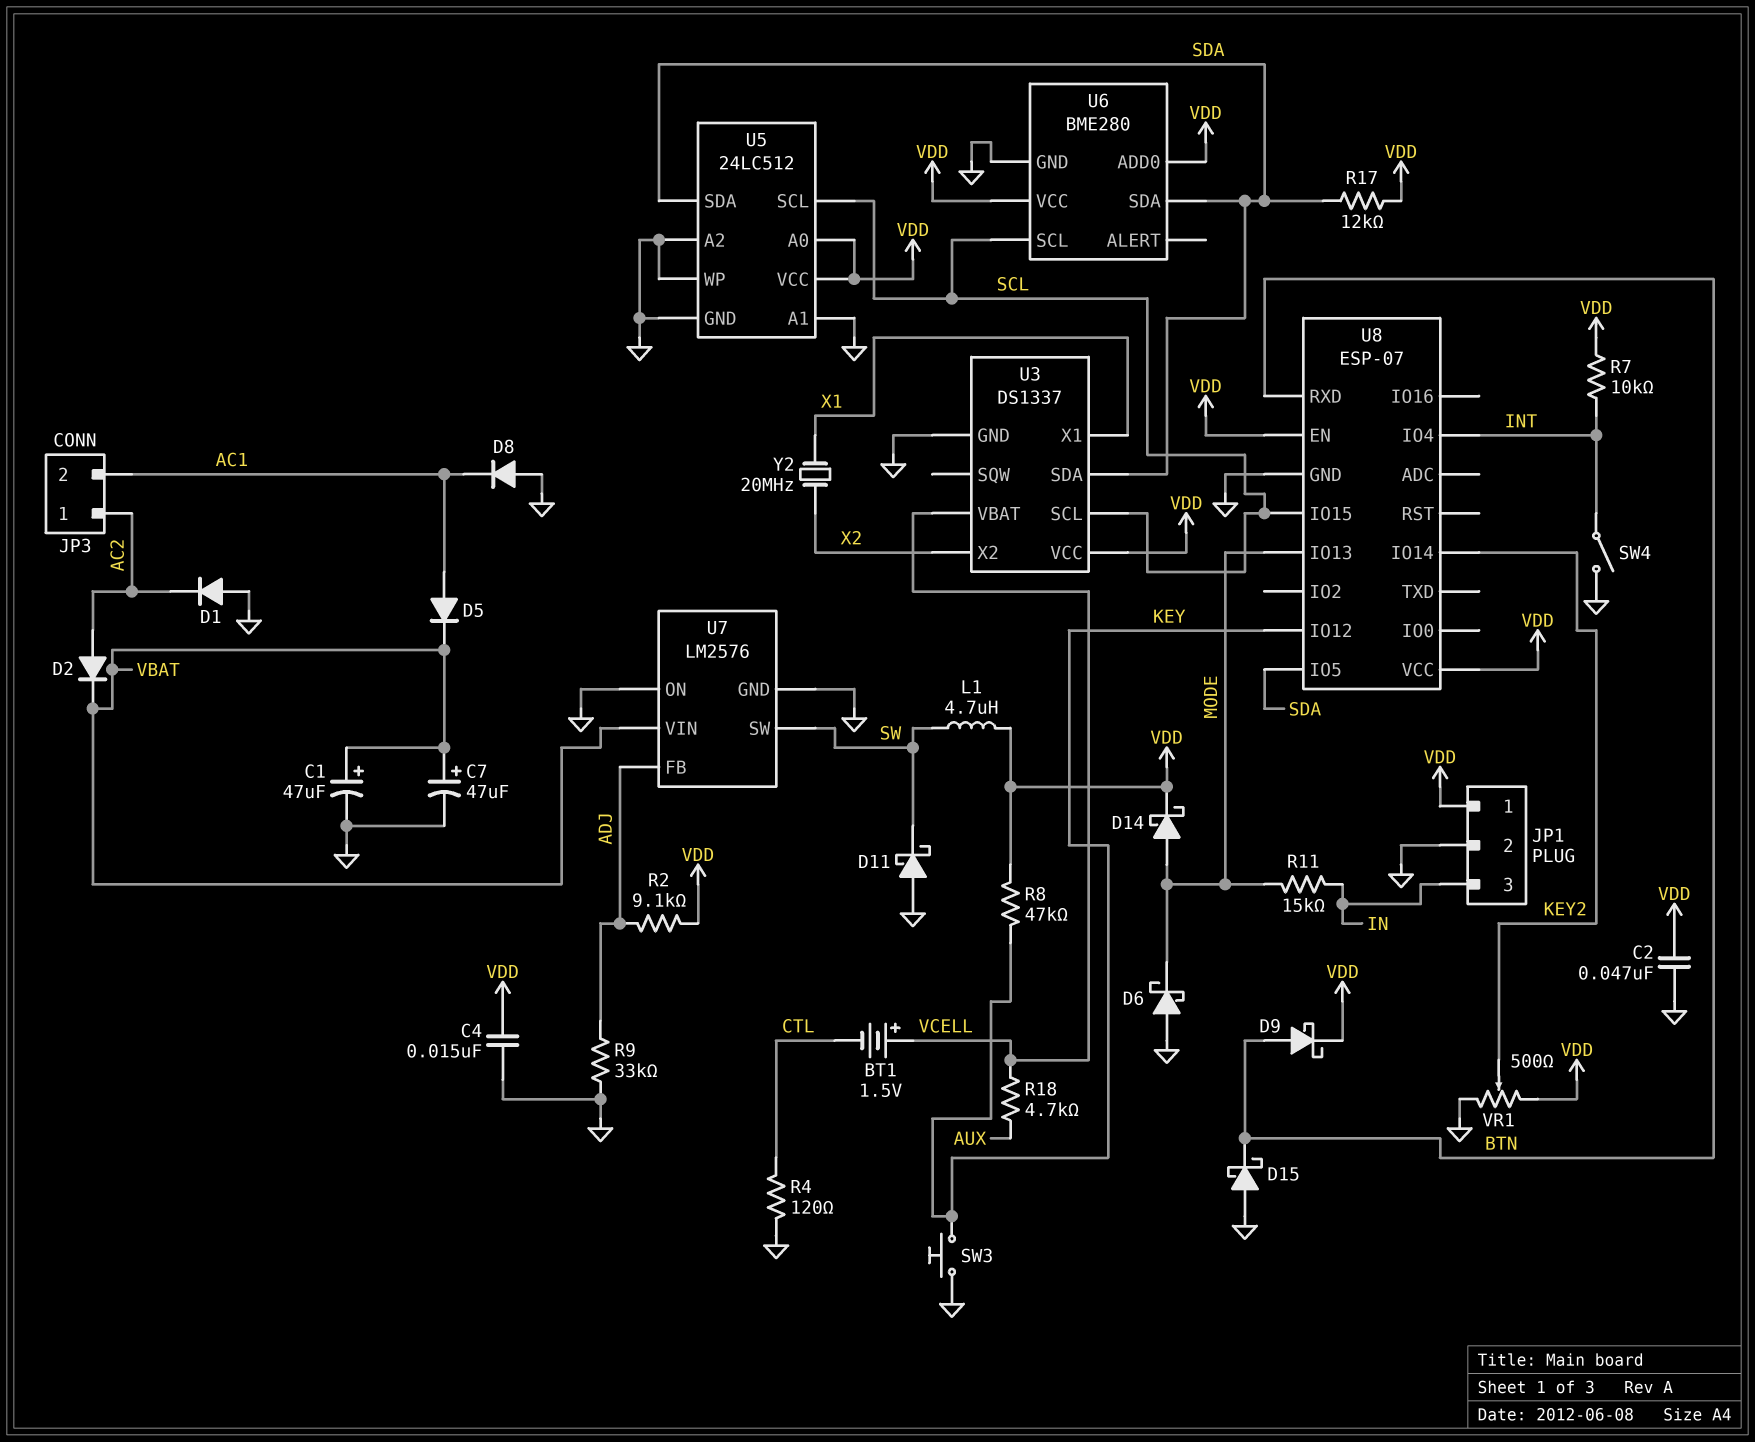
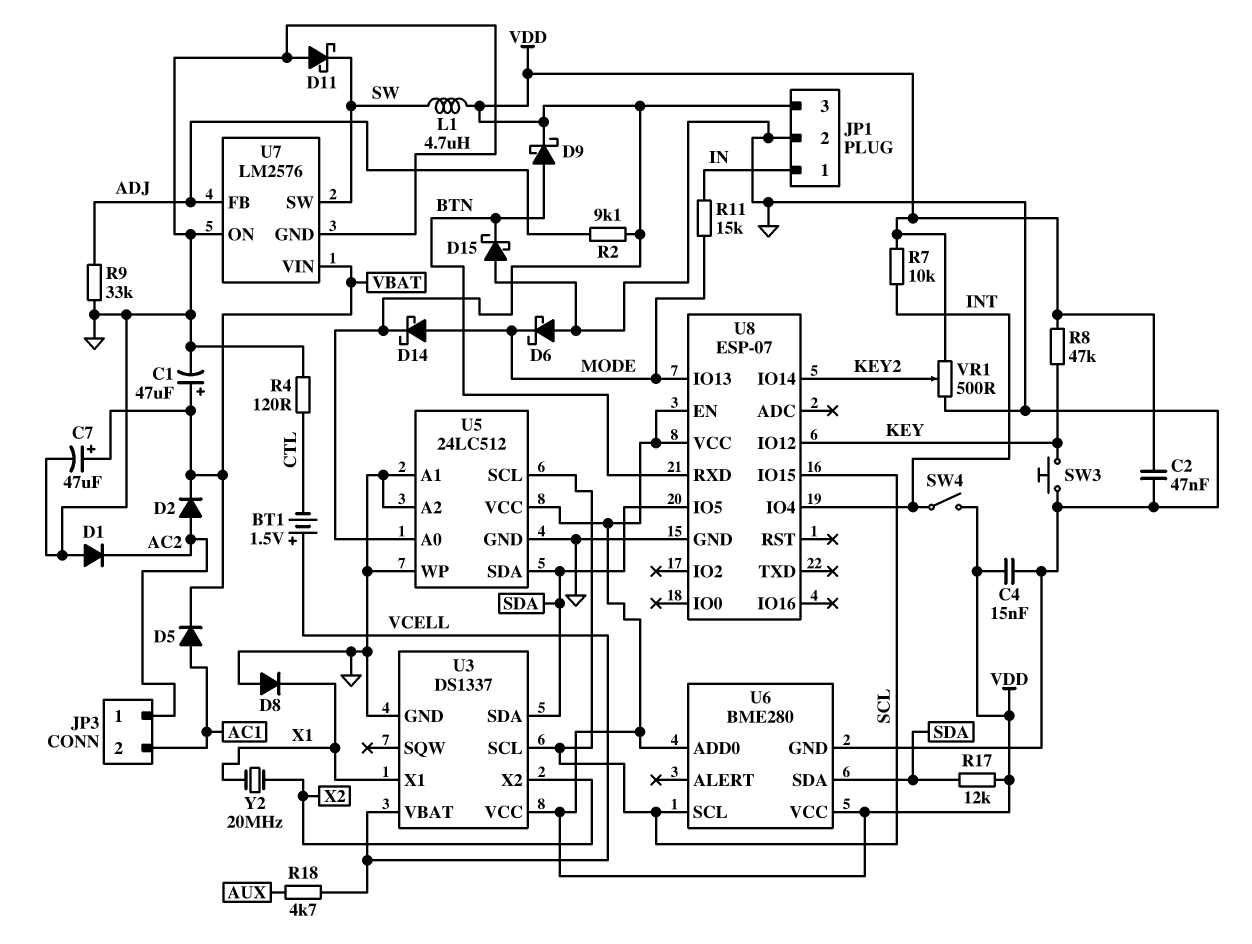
D8: diode (A GND, K AC1) -> diode (A GND, K X1)
JP1 pin 1: VDD -> IN
JP1 pin 3: IN -> VDD
SW4: switch (GND, INT) -> switch (INT, VDD)

